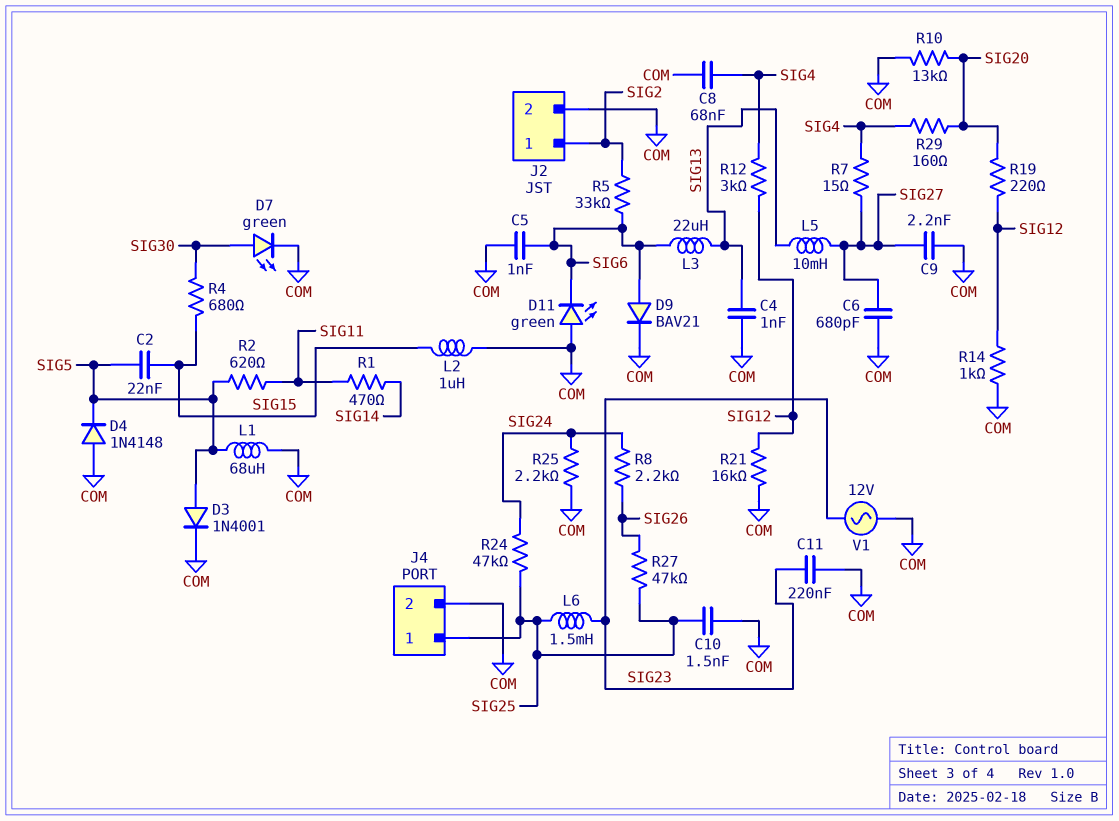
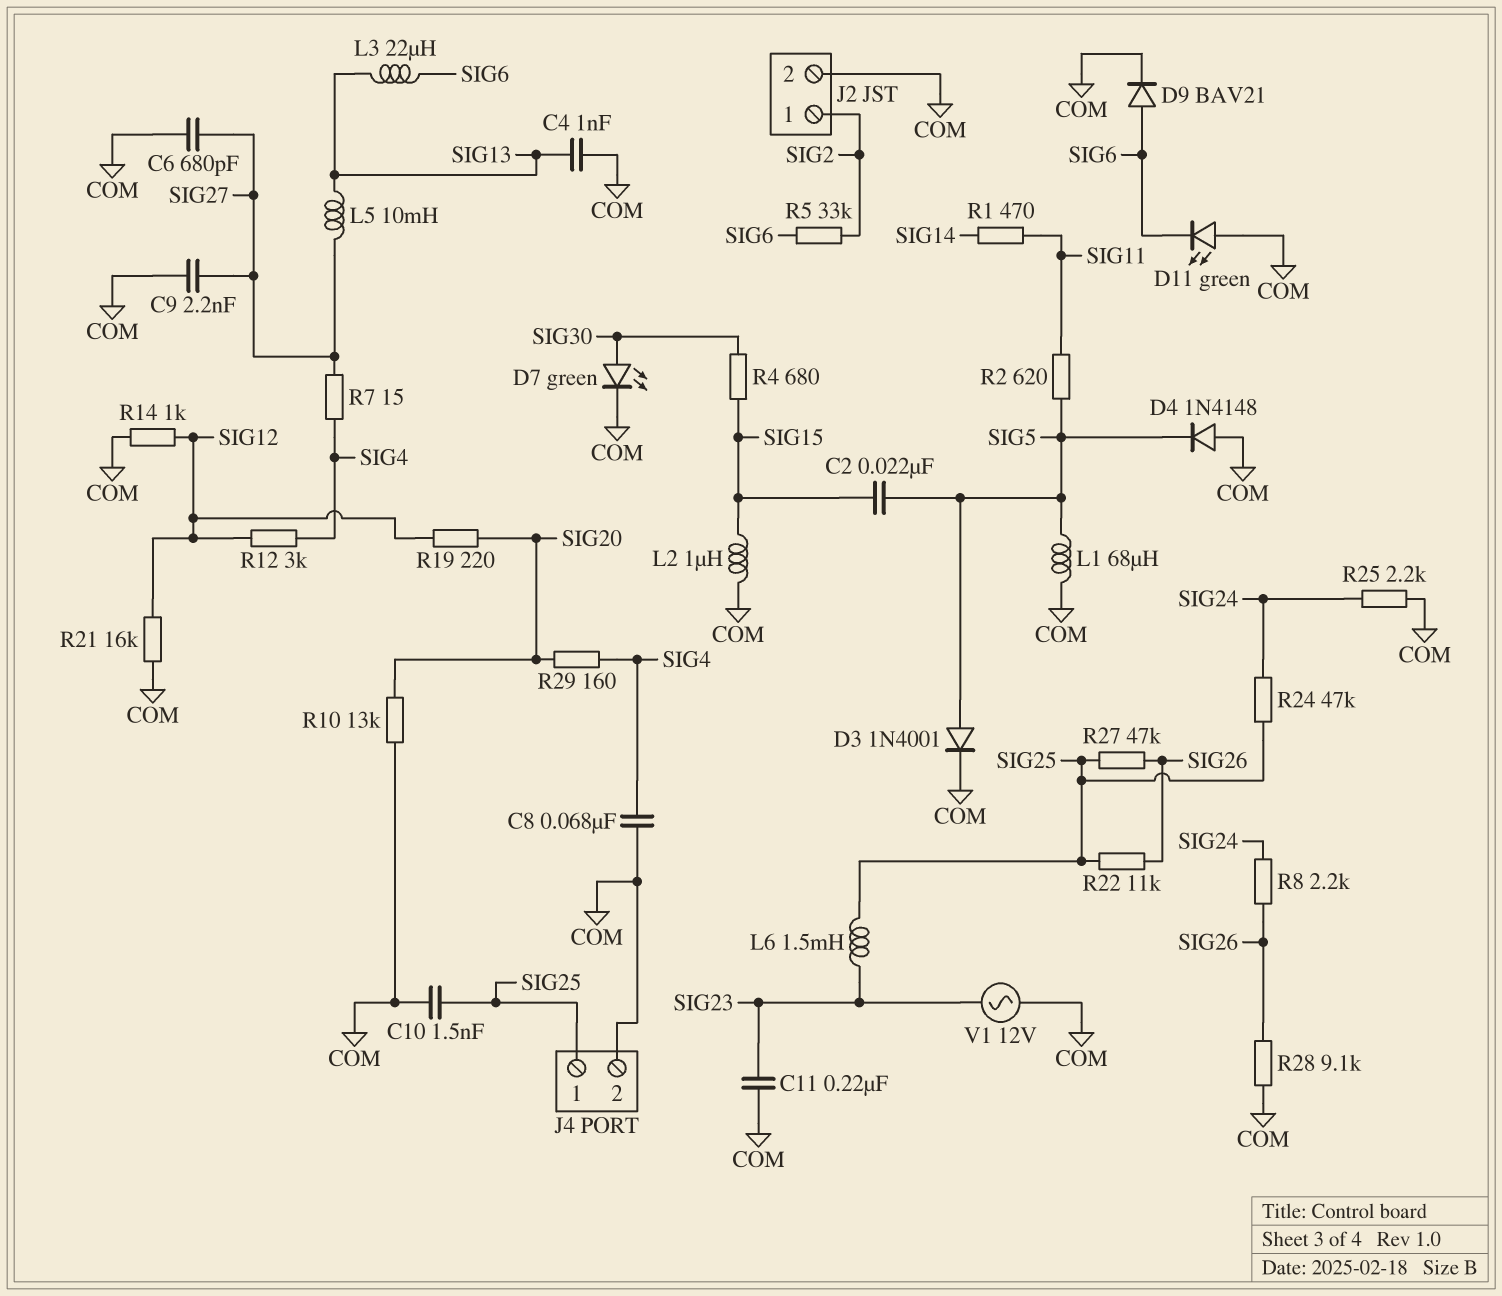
C5: 1nF (COM, SIG6) -> none
R22: none -> 11k (SIG25, SIG26)
R28: none -> 9.1k (COM, SIG26)

